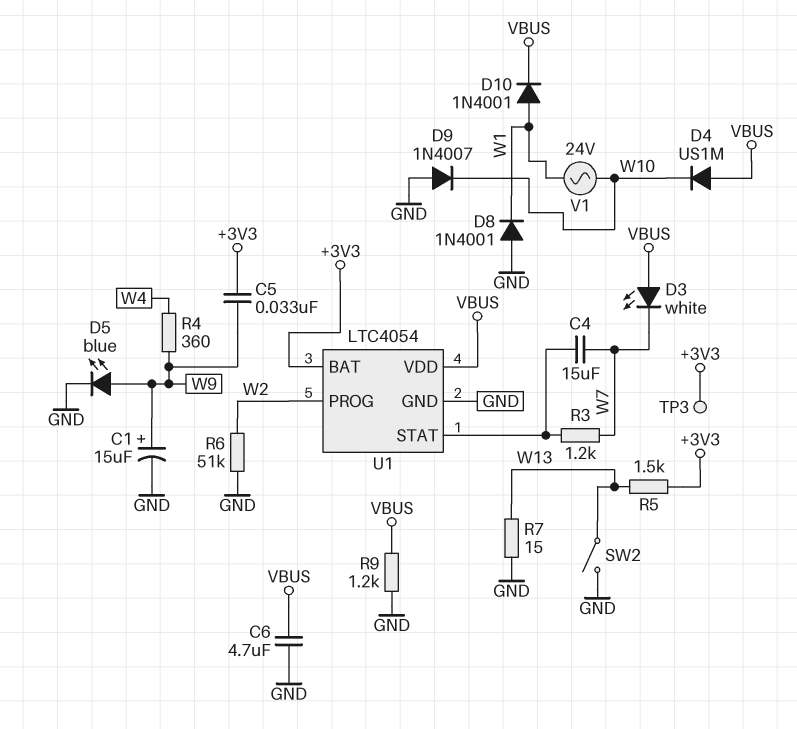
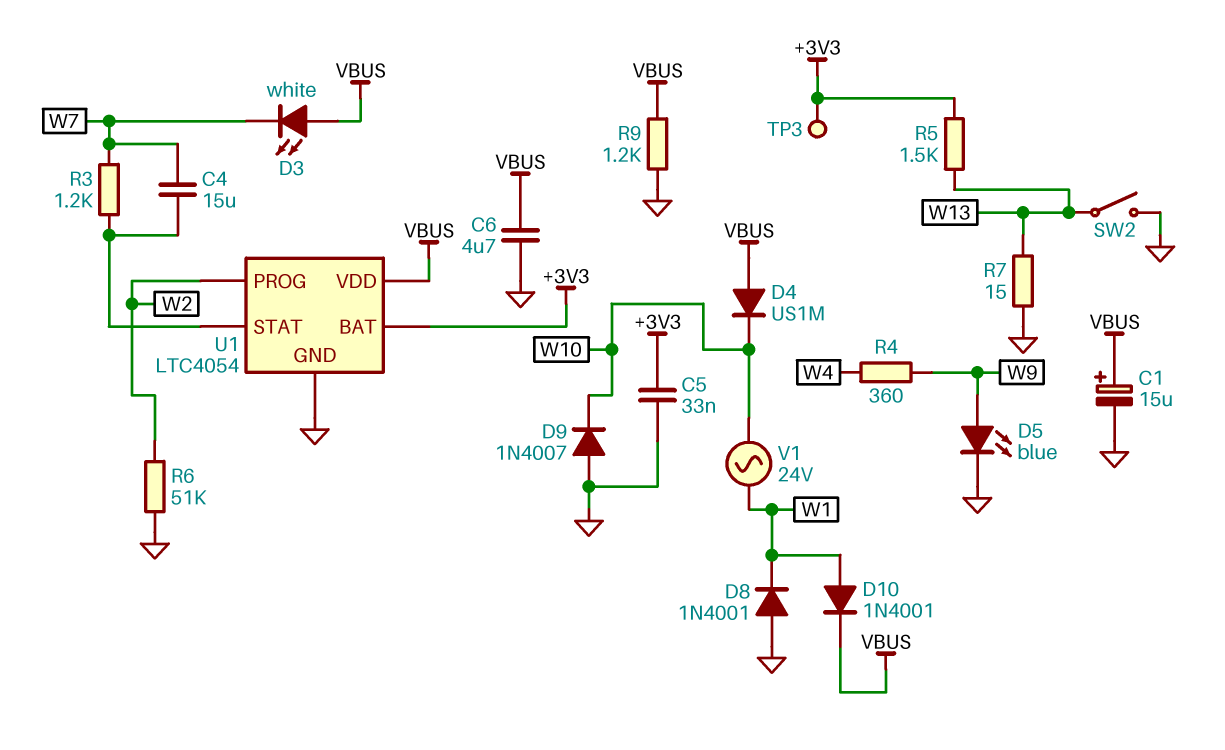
C1: 15uF (plus W9, minus GND) -> 15uF (plus VBUS, minus GND)
C5: 33nF (+3V3, W9) -> 33nF (+3V3, GND)

